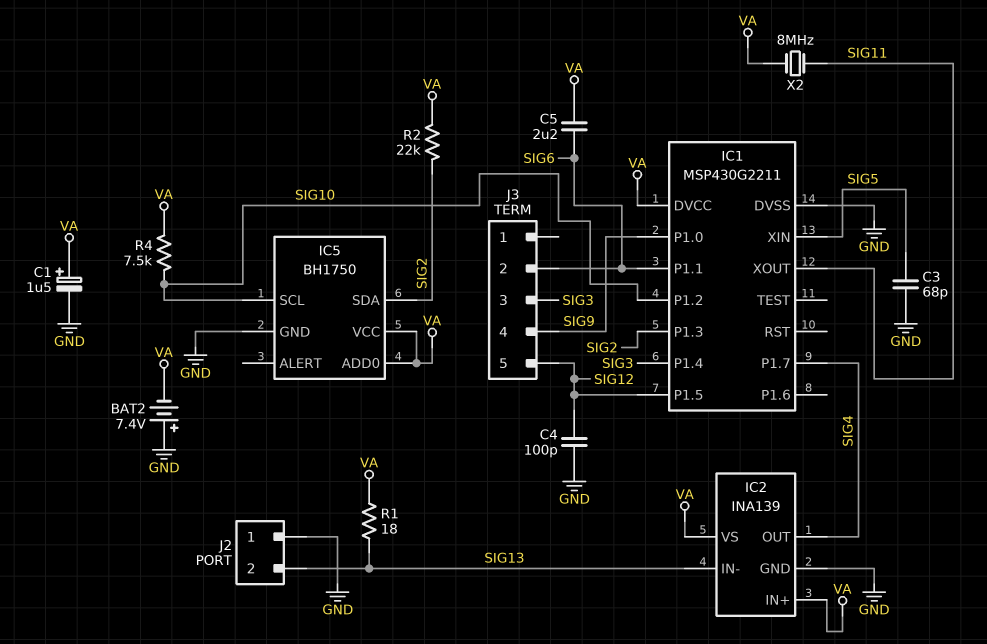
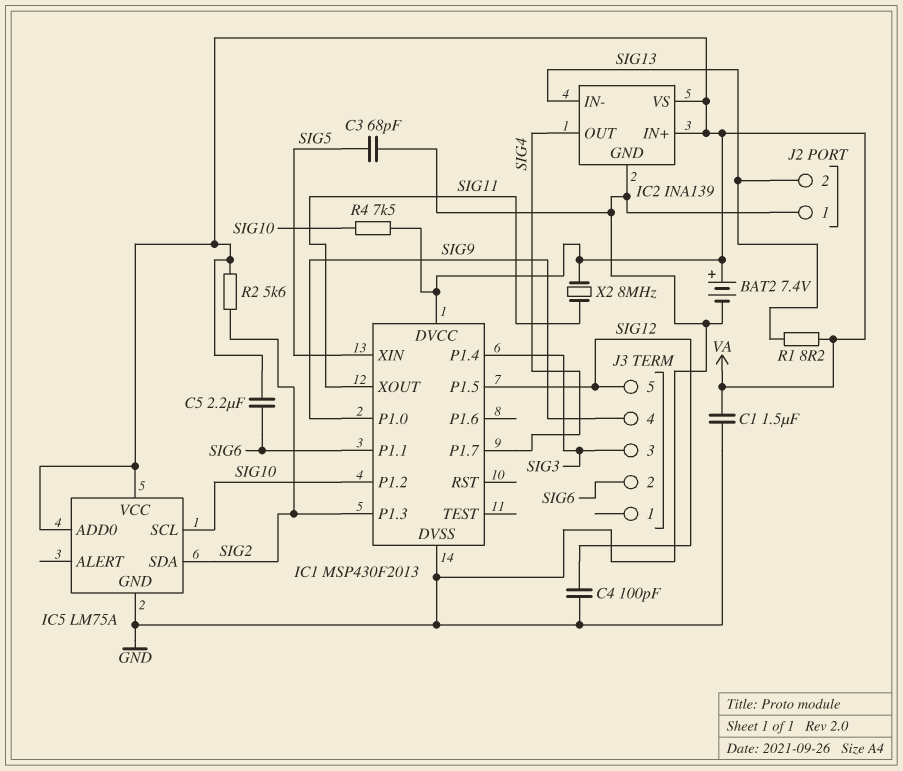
BAT2: 7.4V (plus GND, minus VA) -> 7.4V (plus VA, minus GND)
C1: 1.5uF (plus VA, minus GND) -> 1.5uF (GND, VA)
IC1: MSP430G2211 -> MSP430F2013
IC5: BH1750 -> LM75A
R1: 18 (SIG13, VA) -> 8.2 (SIG13, VA)
R2: 22k (SIG2, VA) -> 5.6k (SIG2, VA)

